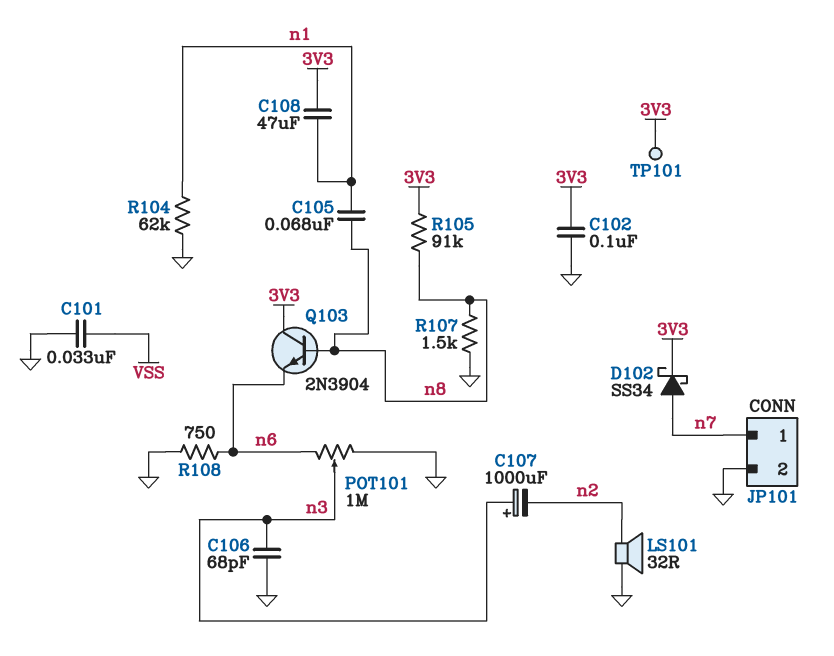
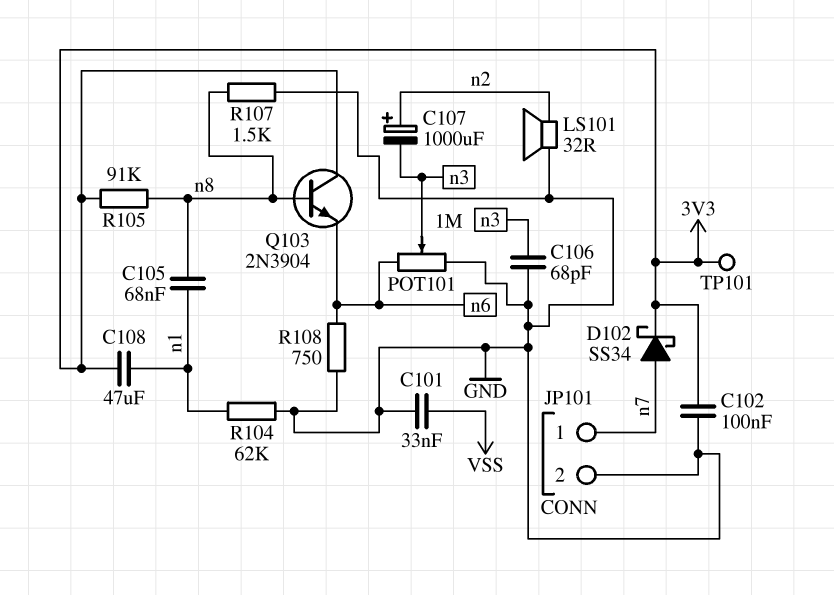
C107: 1000uF (plus n3, minus n2) -> 1000uF (plus n2, minus n3)

